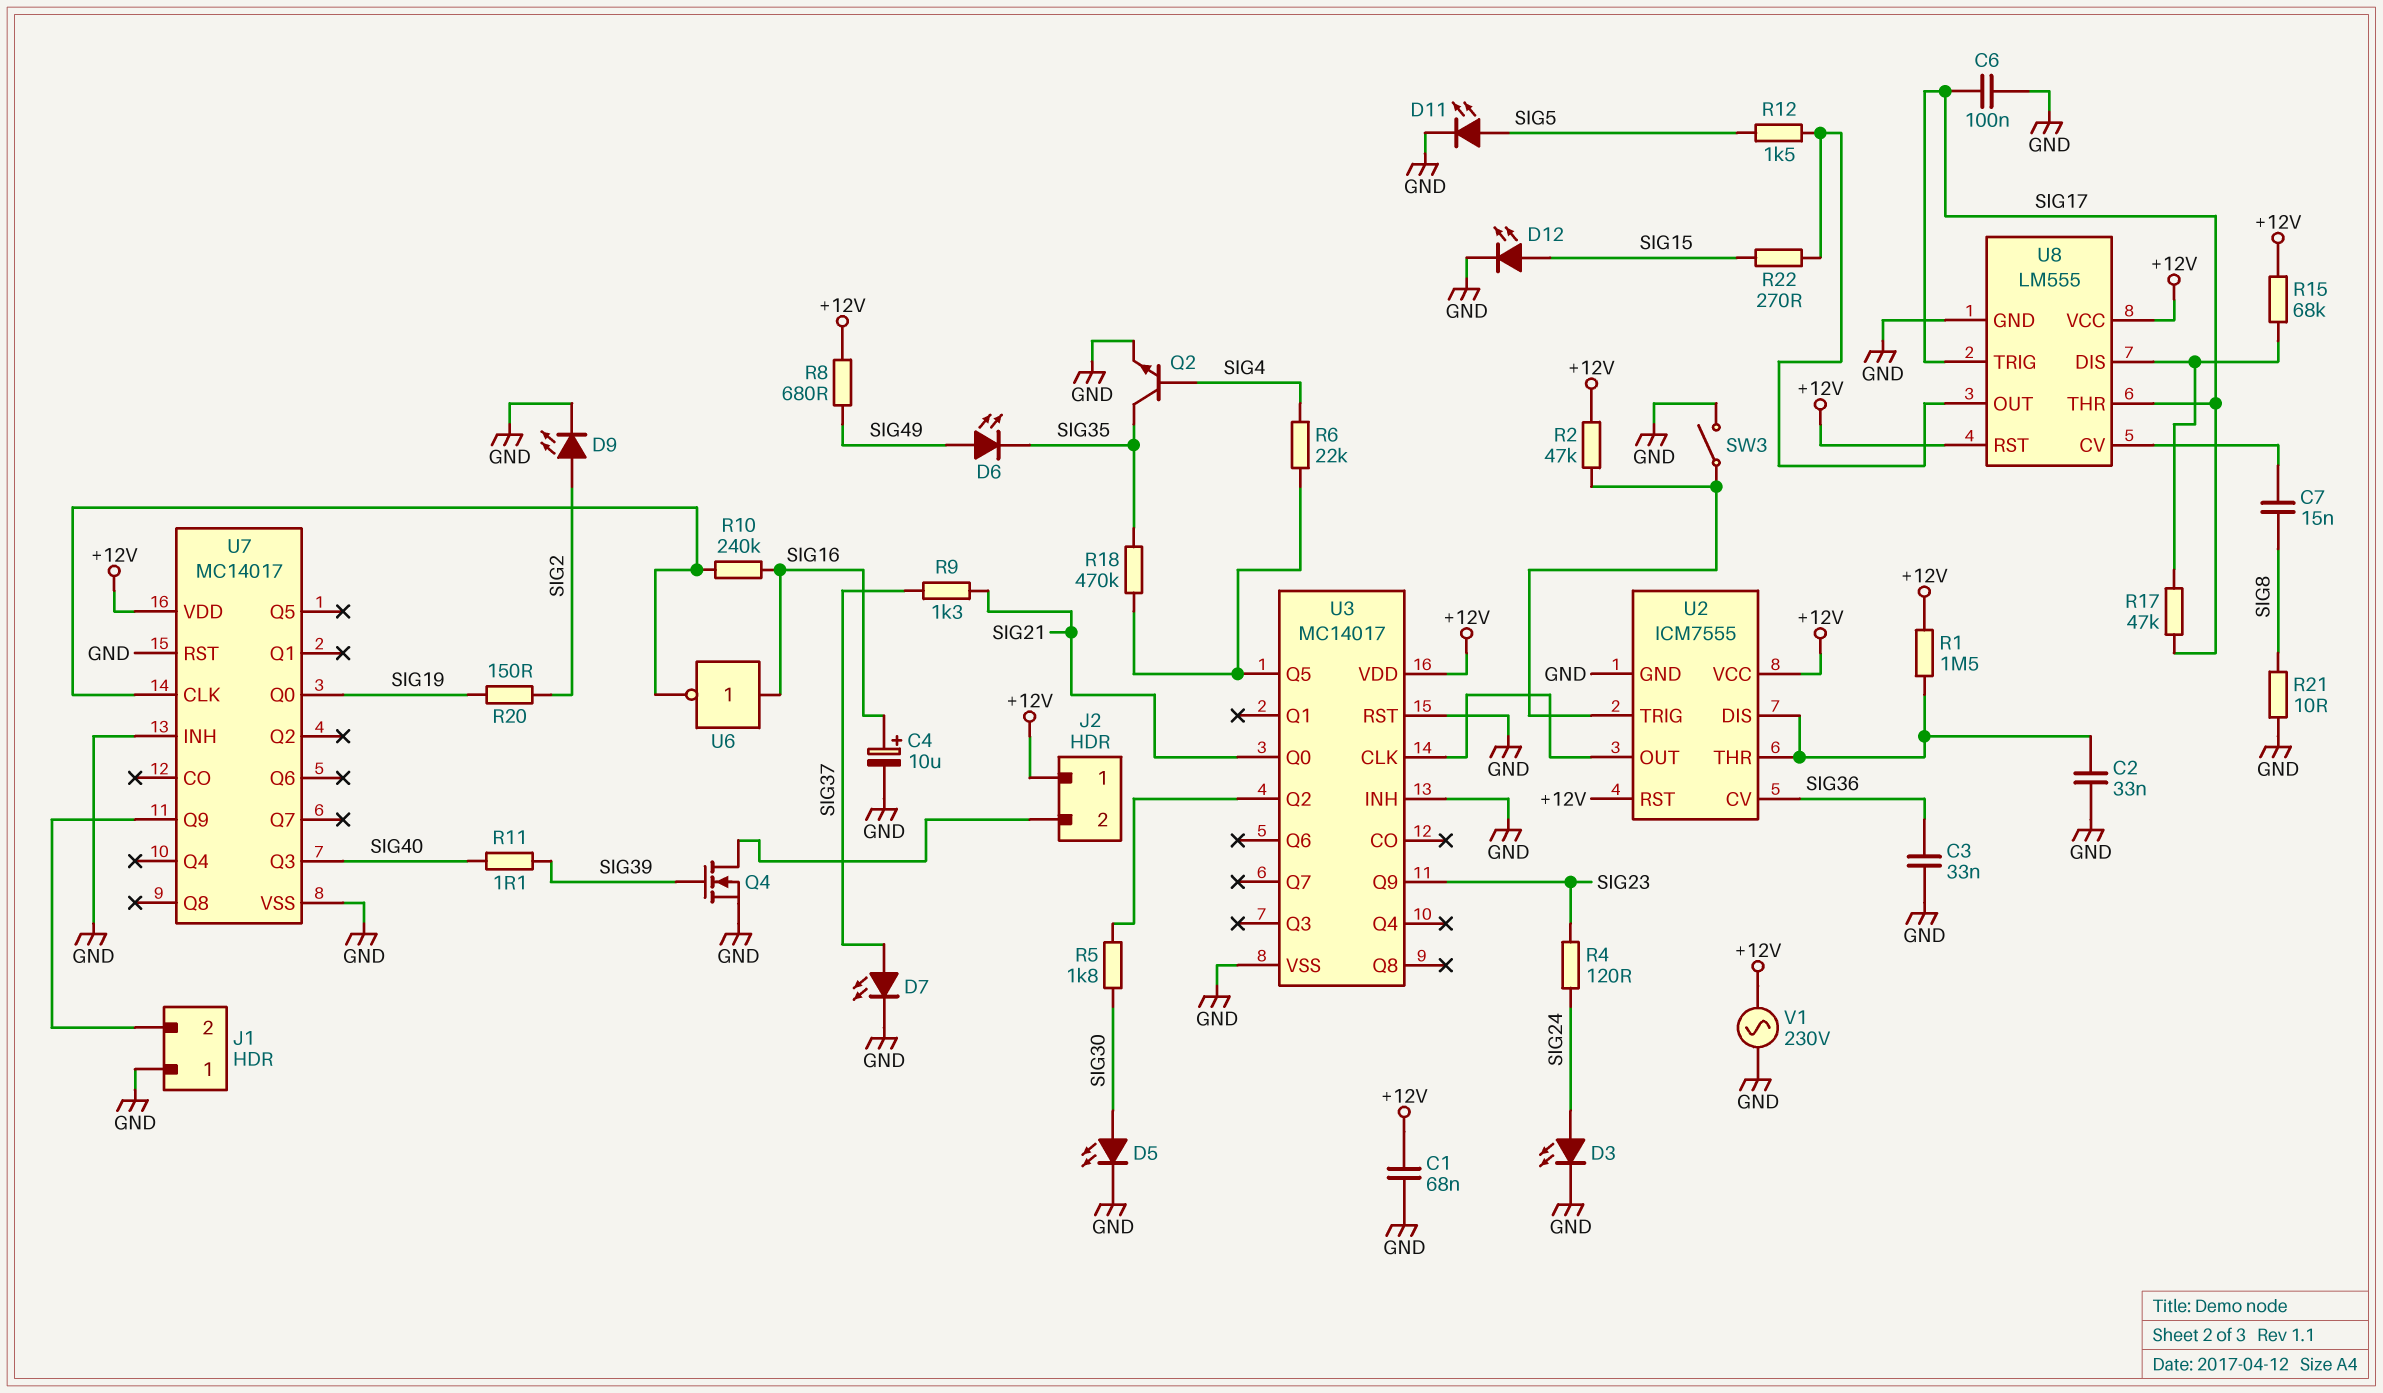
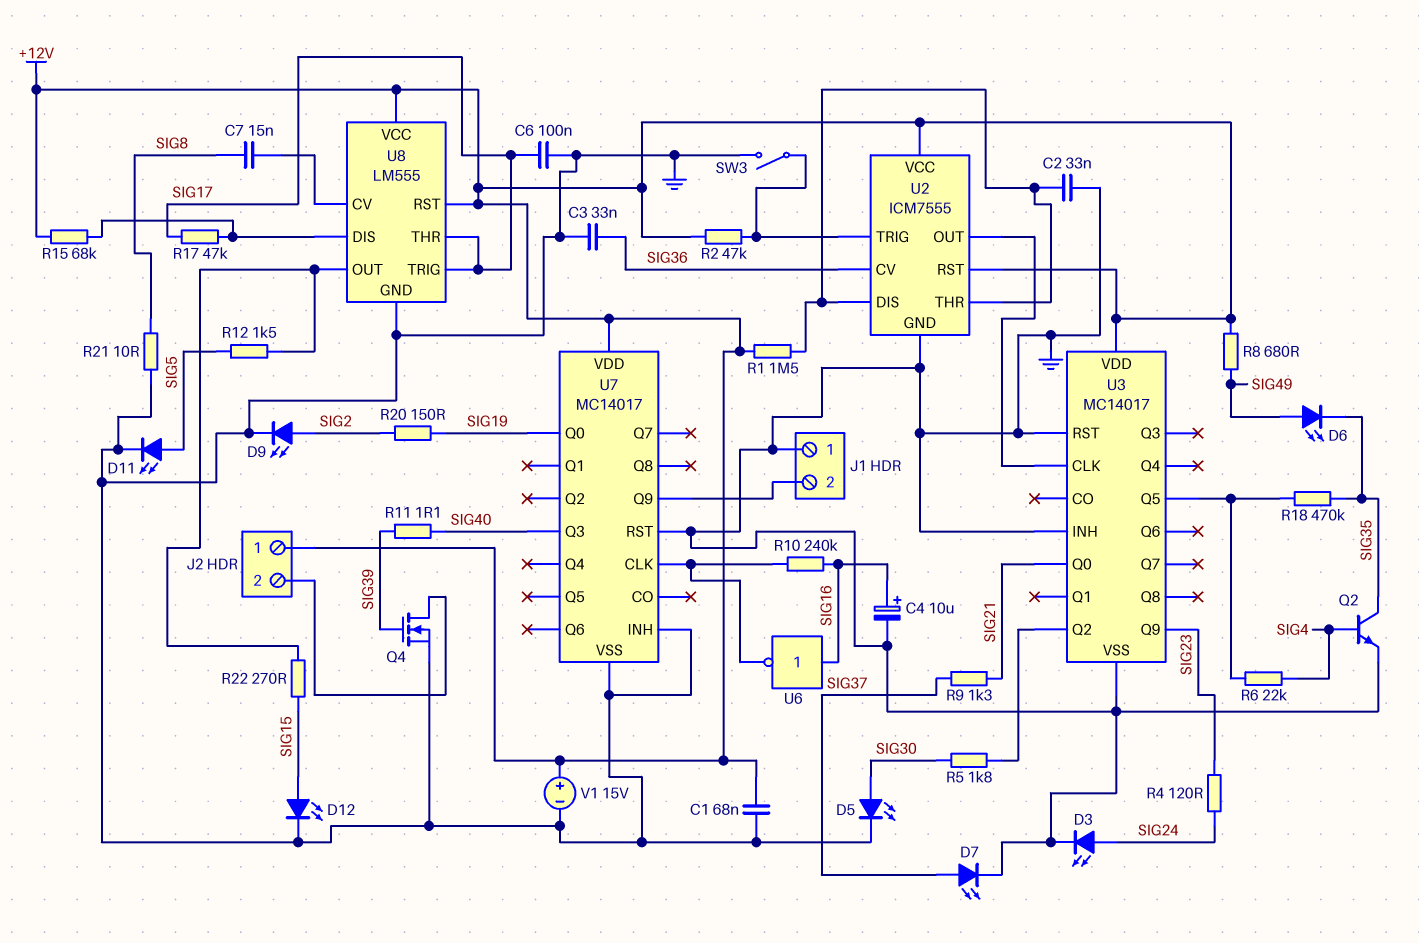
V1: AC 230V (+12V, GND) -> 15V (plus +12V, minus GND)

